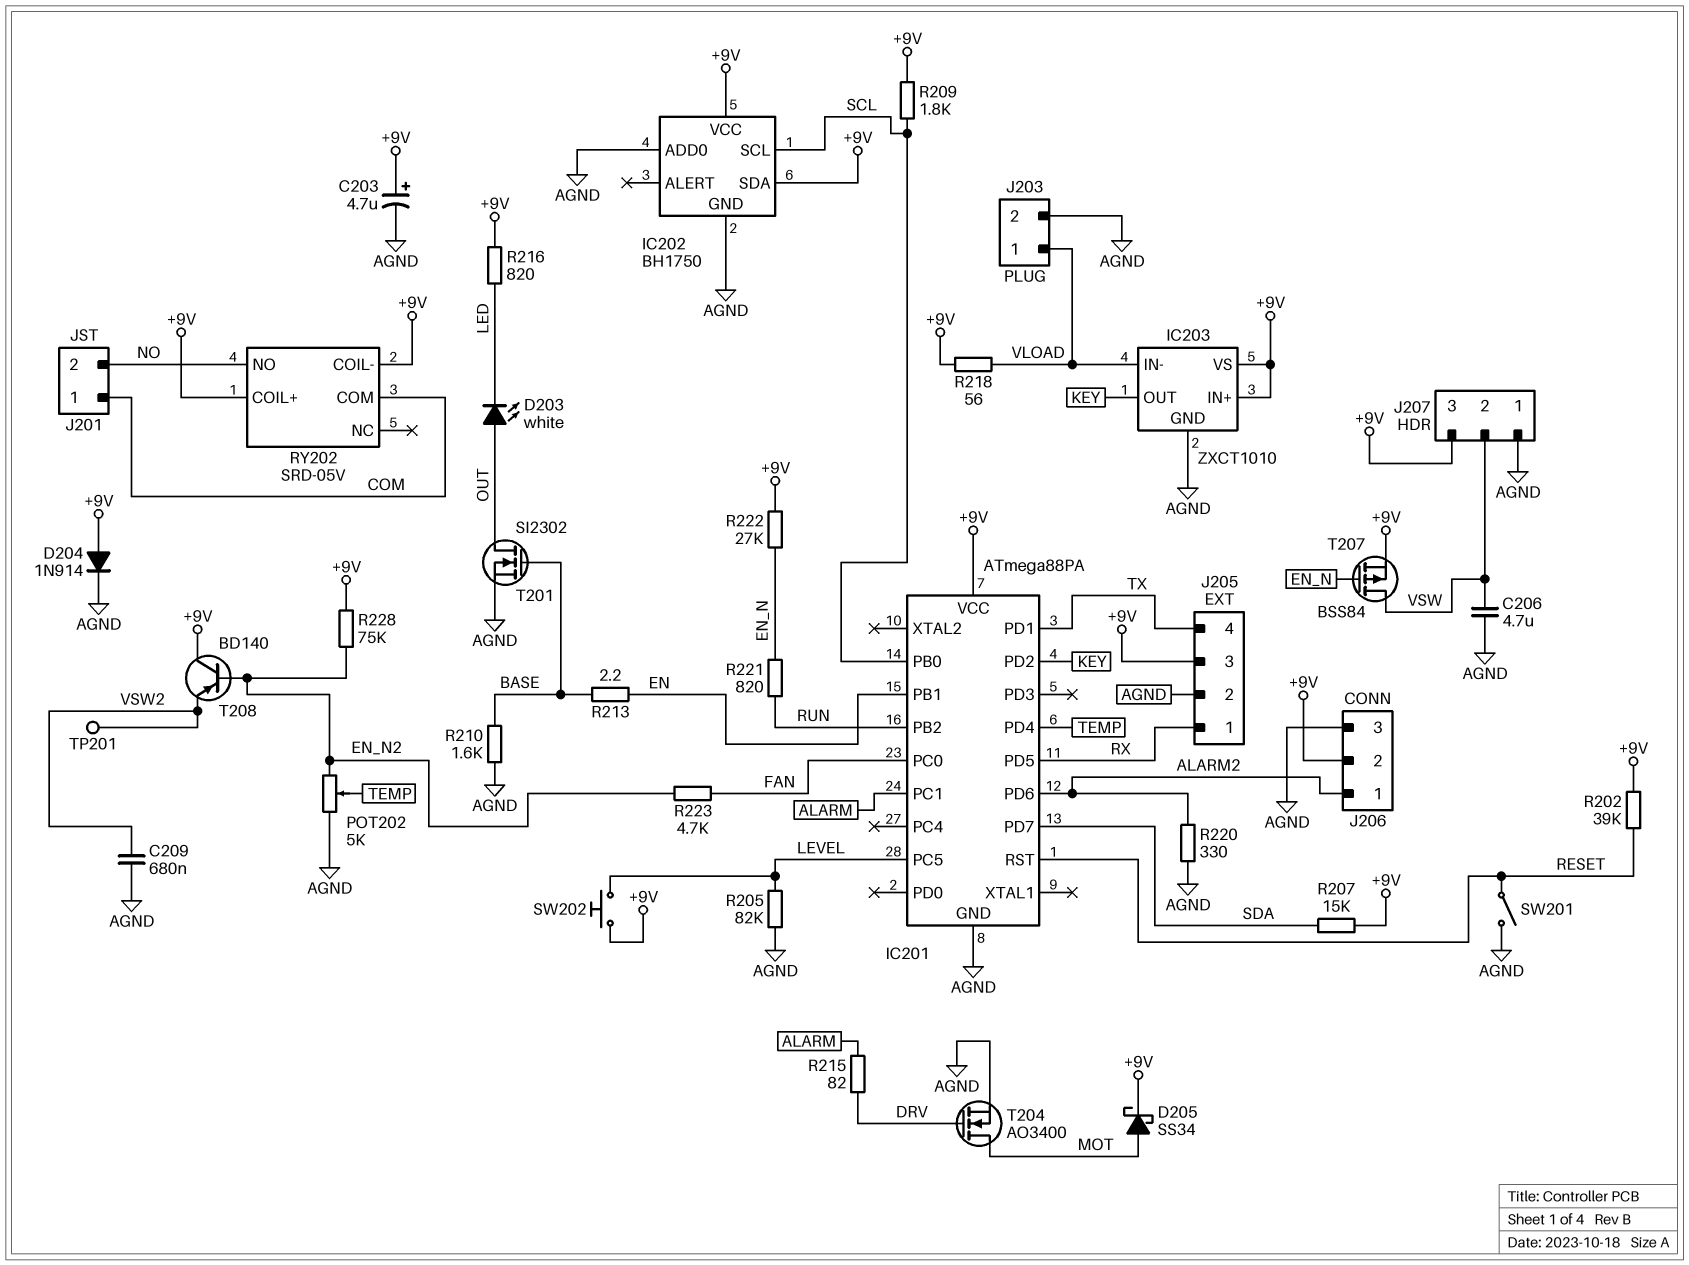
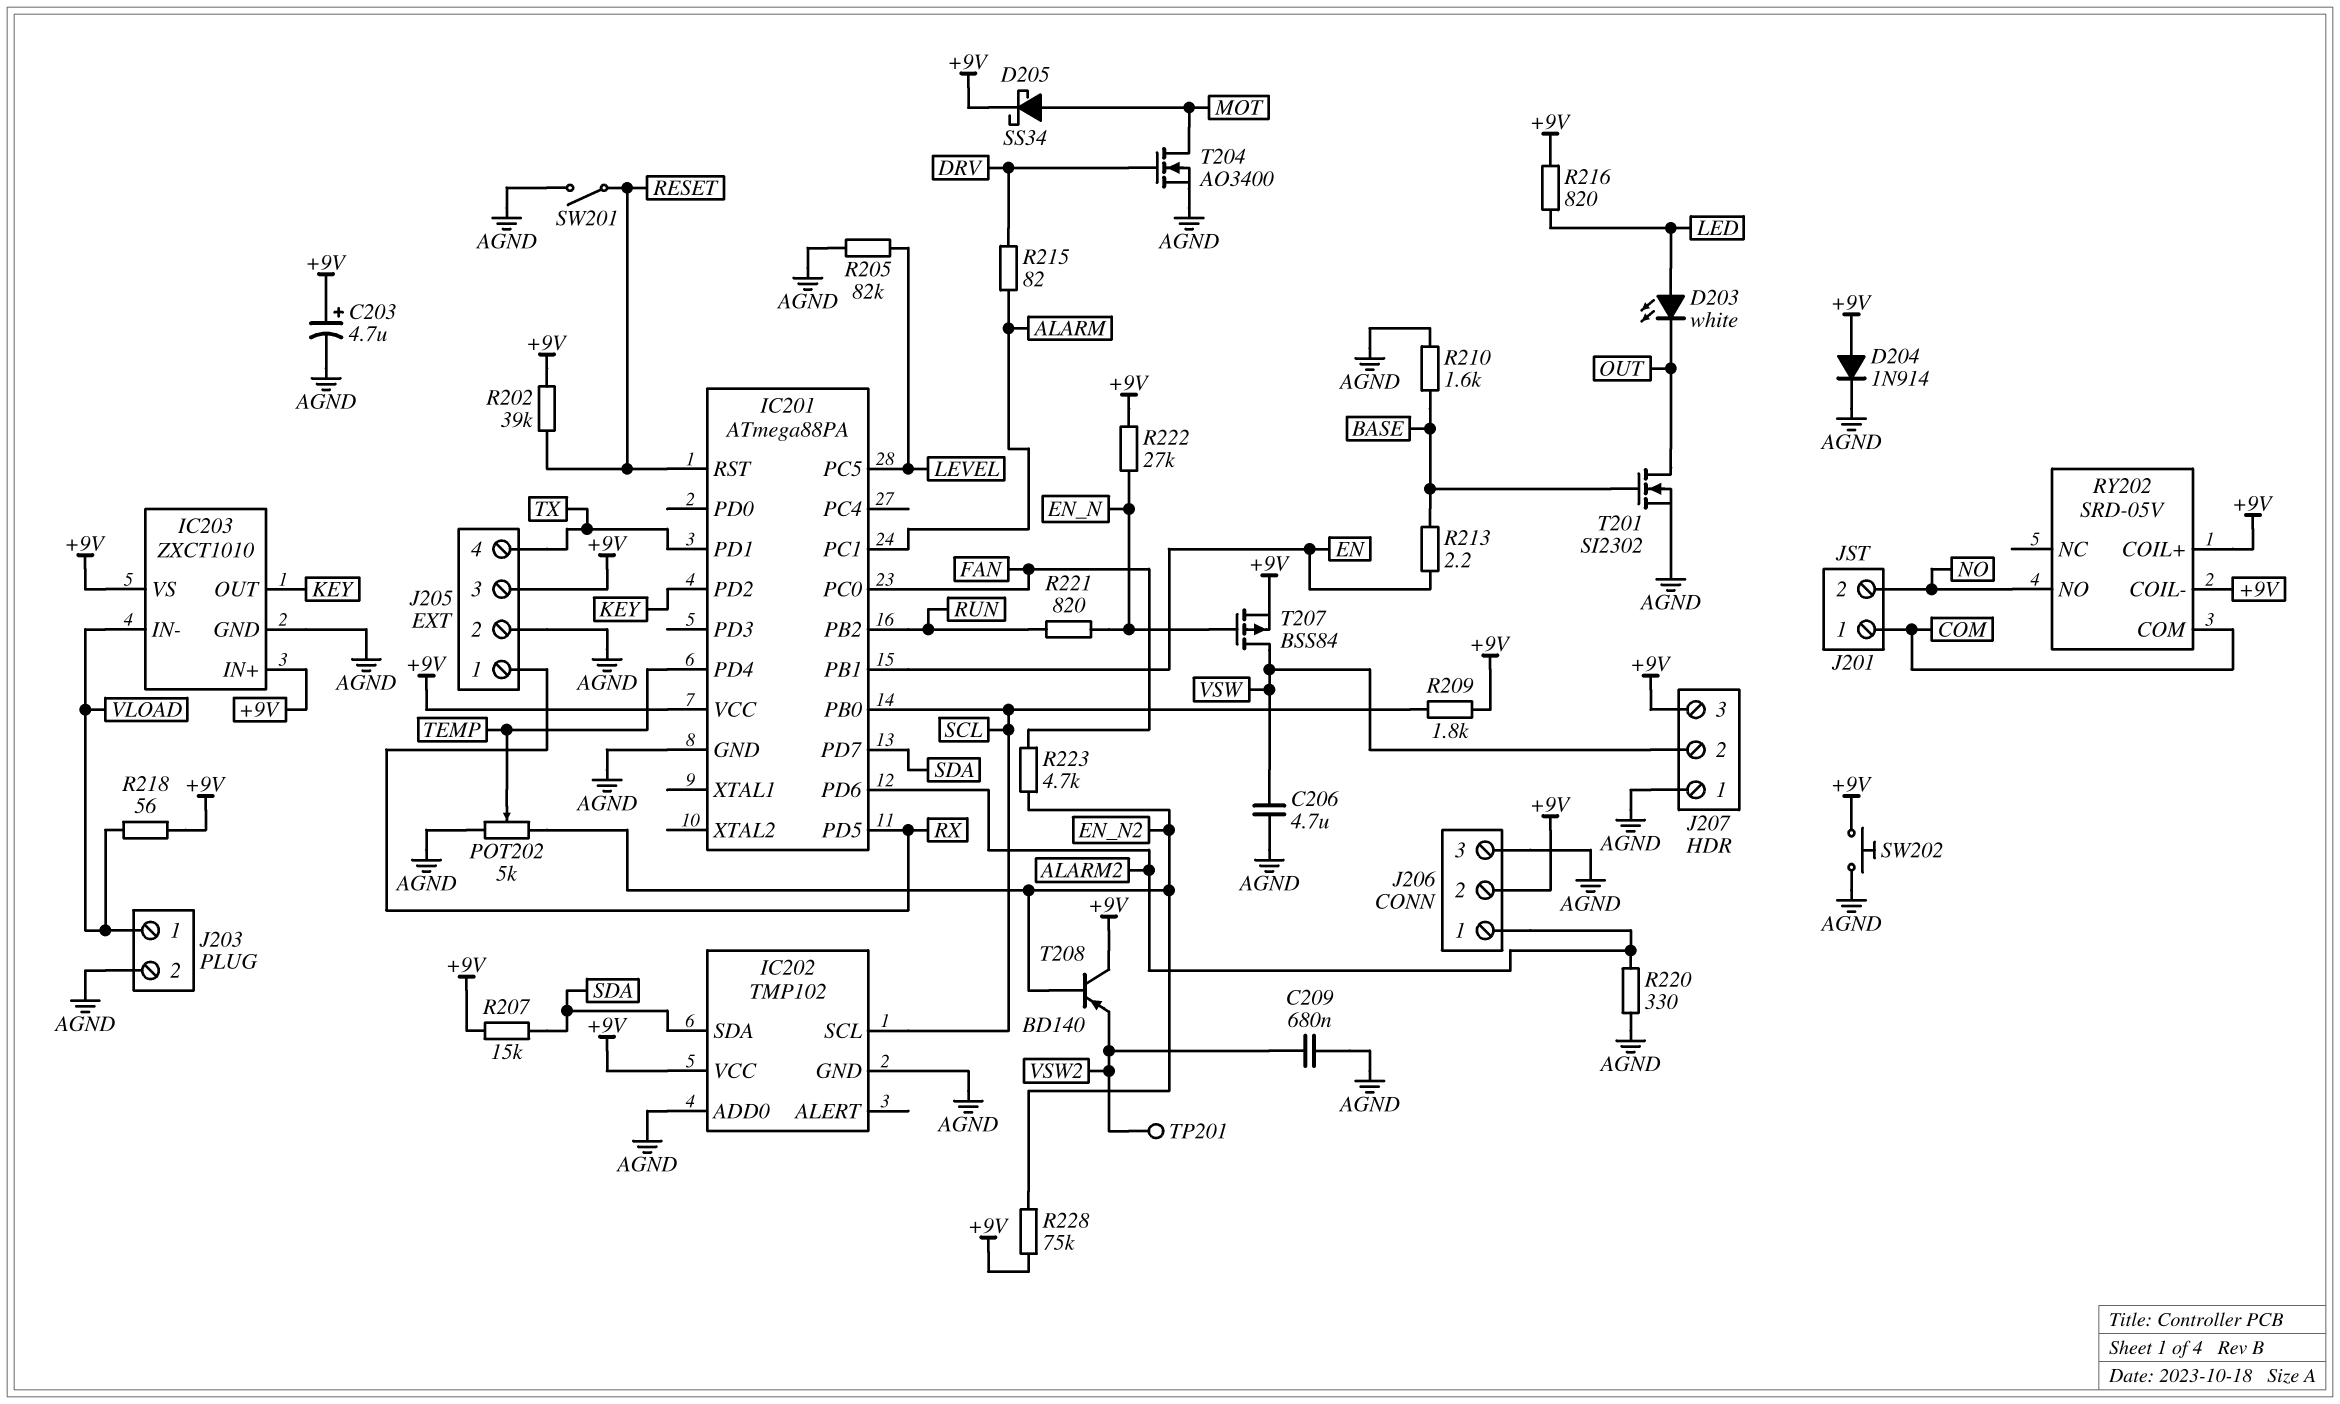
D203: LED white (A OUT, K LED) -> LED white (A LED, K OUT)
IC202: BH1750 -> TMP102
IC202 pin SDA: +9V -> SDA
SW202: button (+9V, LEVEL) -> button (+9V, AGND)

